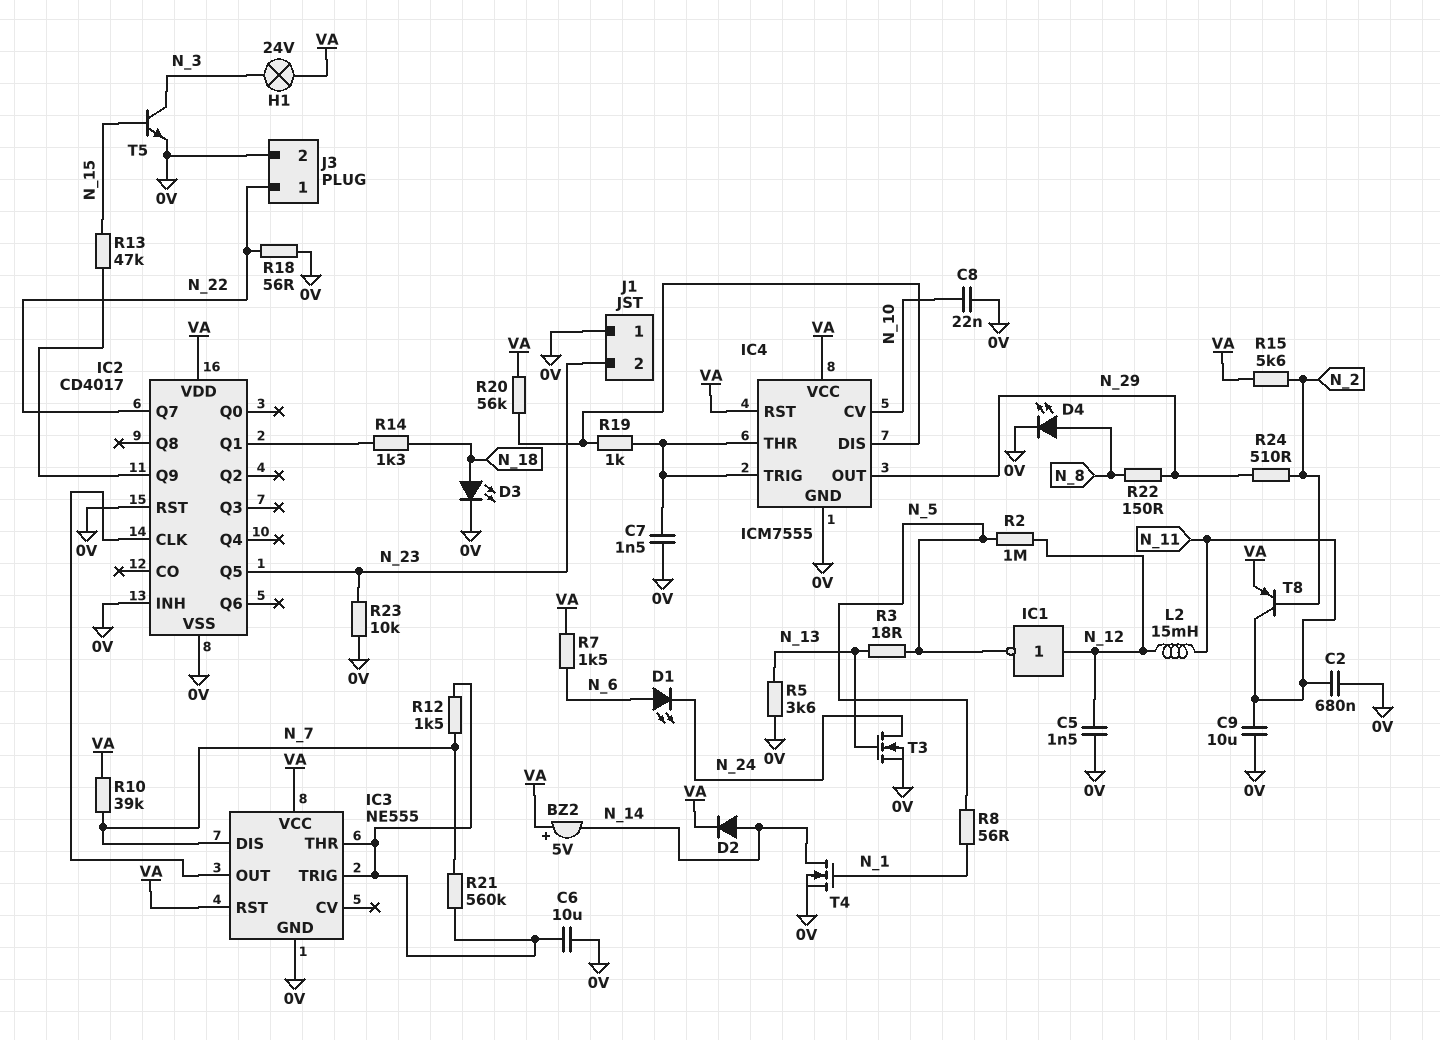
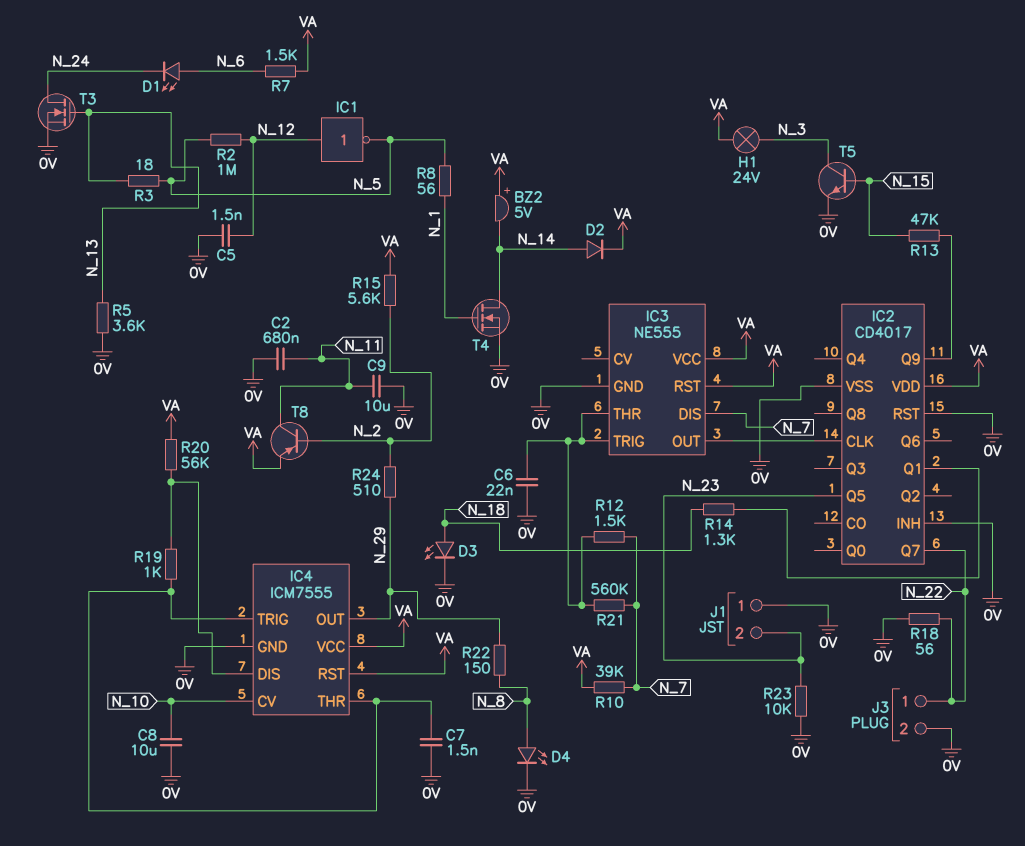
C6: 10uF (0V, IC3/THR) -> 22nF (0V, IC3/THR)
C8: 22nF (0V, N_10) -> 10uF (0V, N_10)
L2: 15mH (N_11, N_12) -> none

